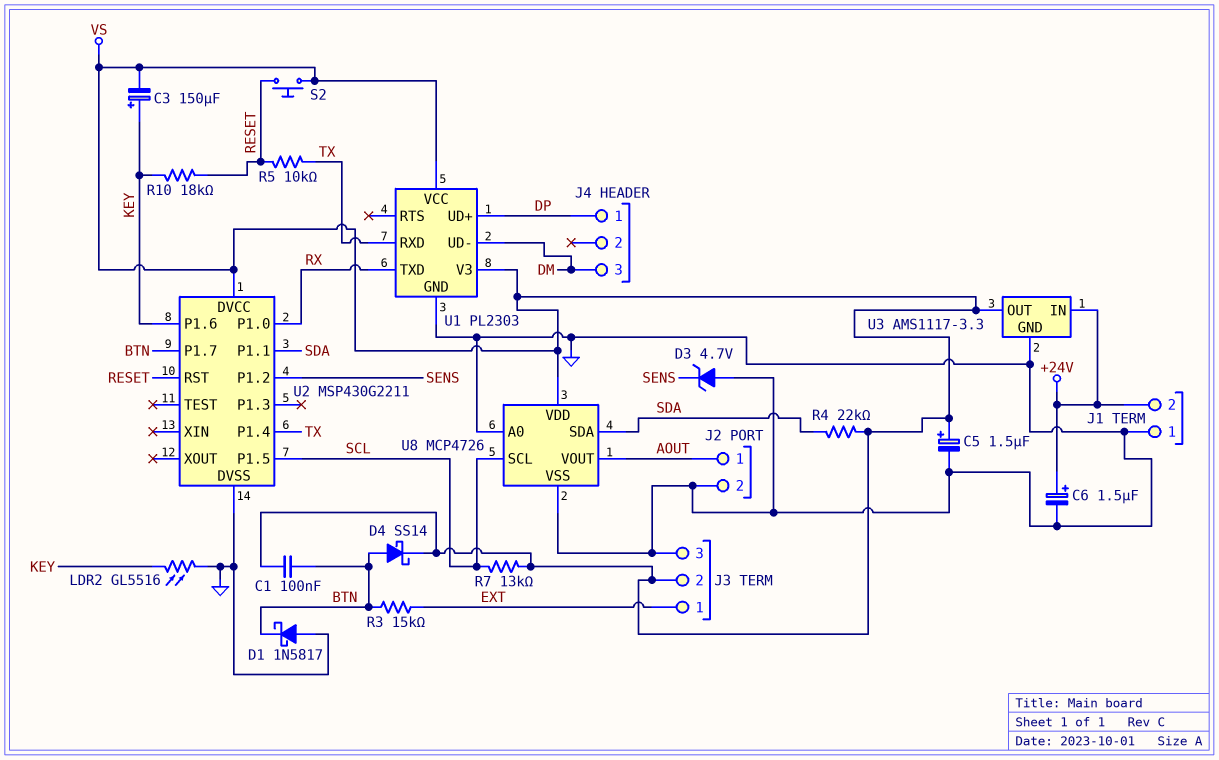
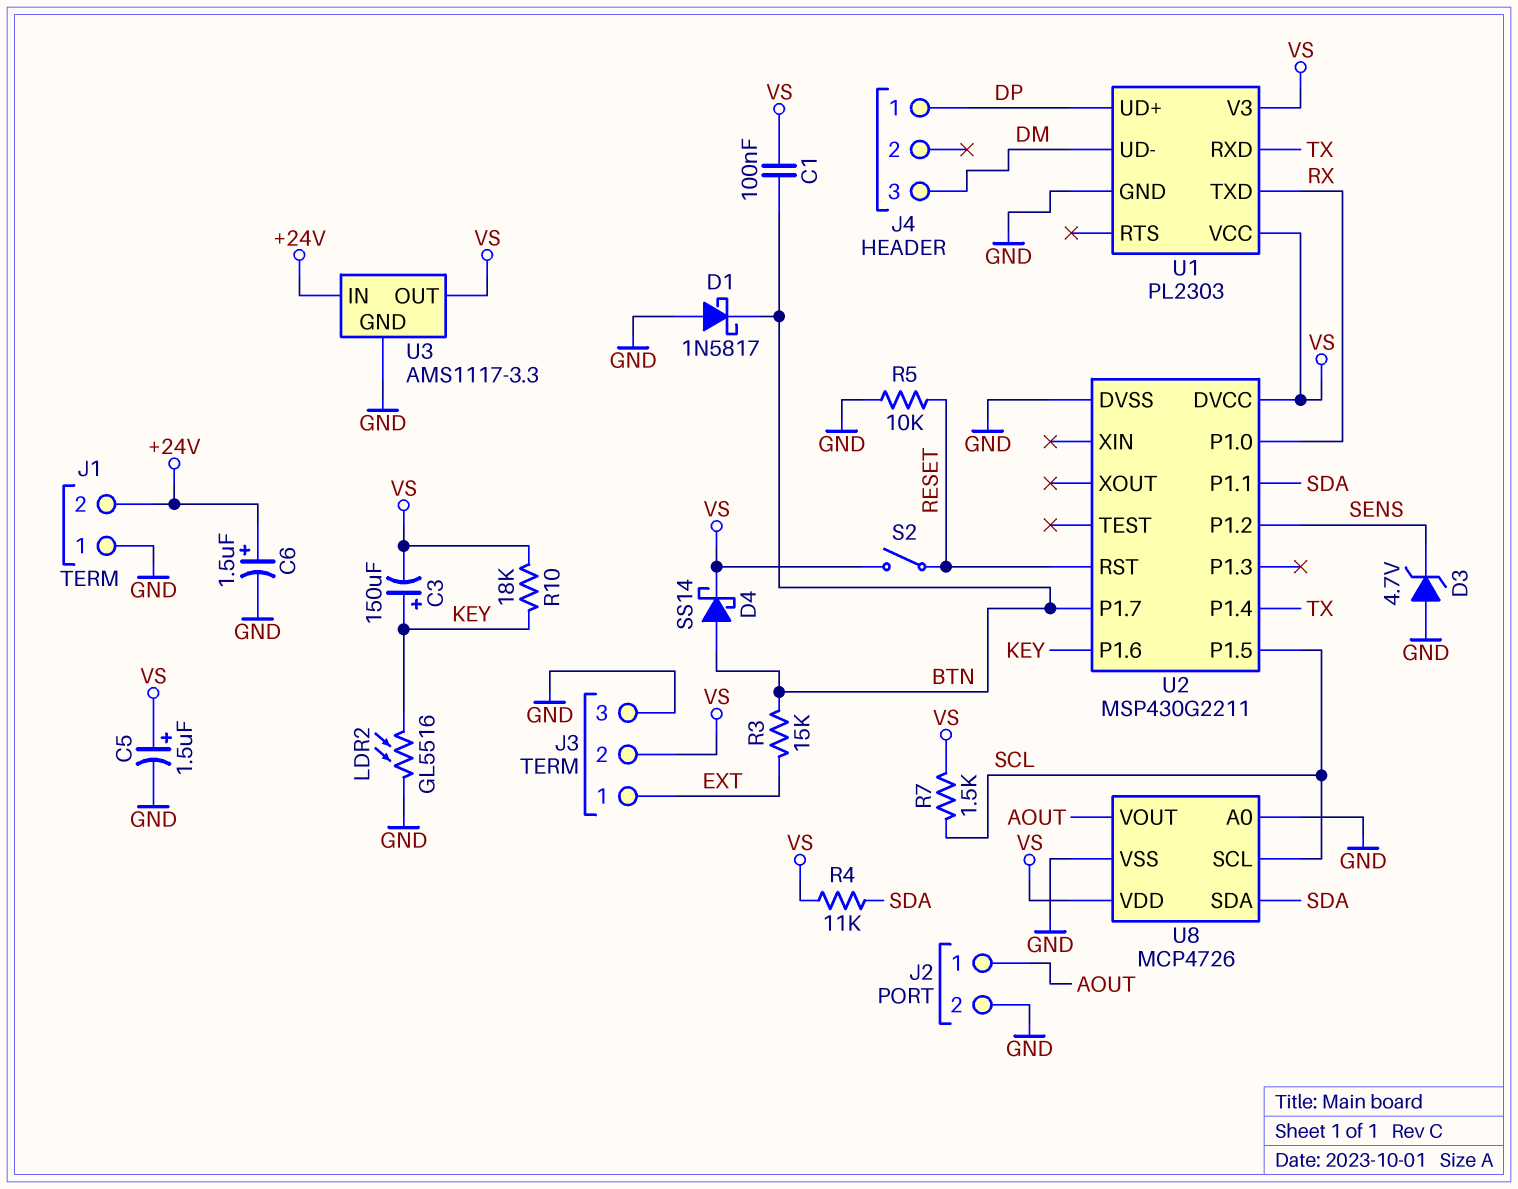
R4: 22k (SDA, VS) -> 11k (SDA, VS)
R5: 10k (RESET, TX) -> 10k (GND, RESET)
R7: 13k (SCL, VS) -> 1.5k (SCL, VS)
R10: 18k (KEY, RESET) -> 18k (KEY, VS)
S2: button (RESET, VS) -> switch (RESET, VS)

